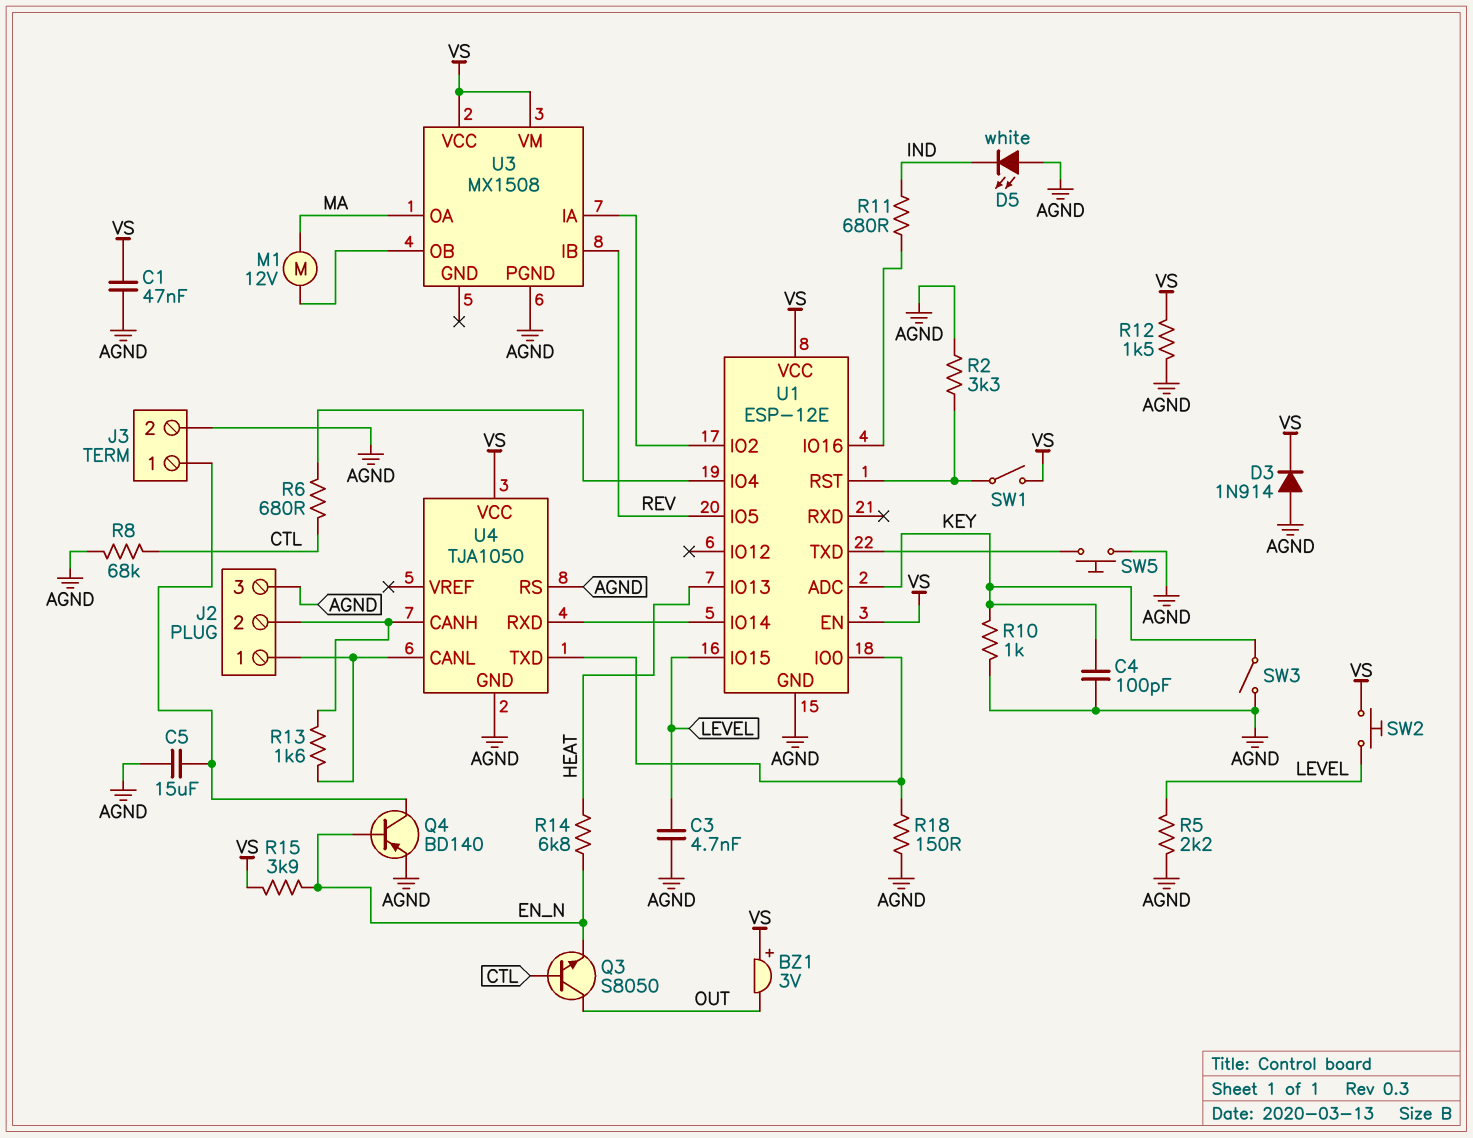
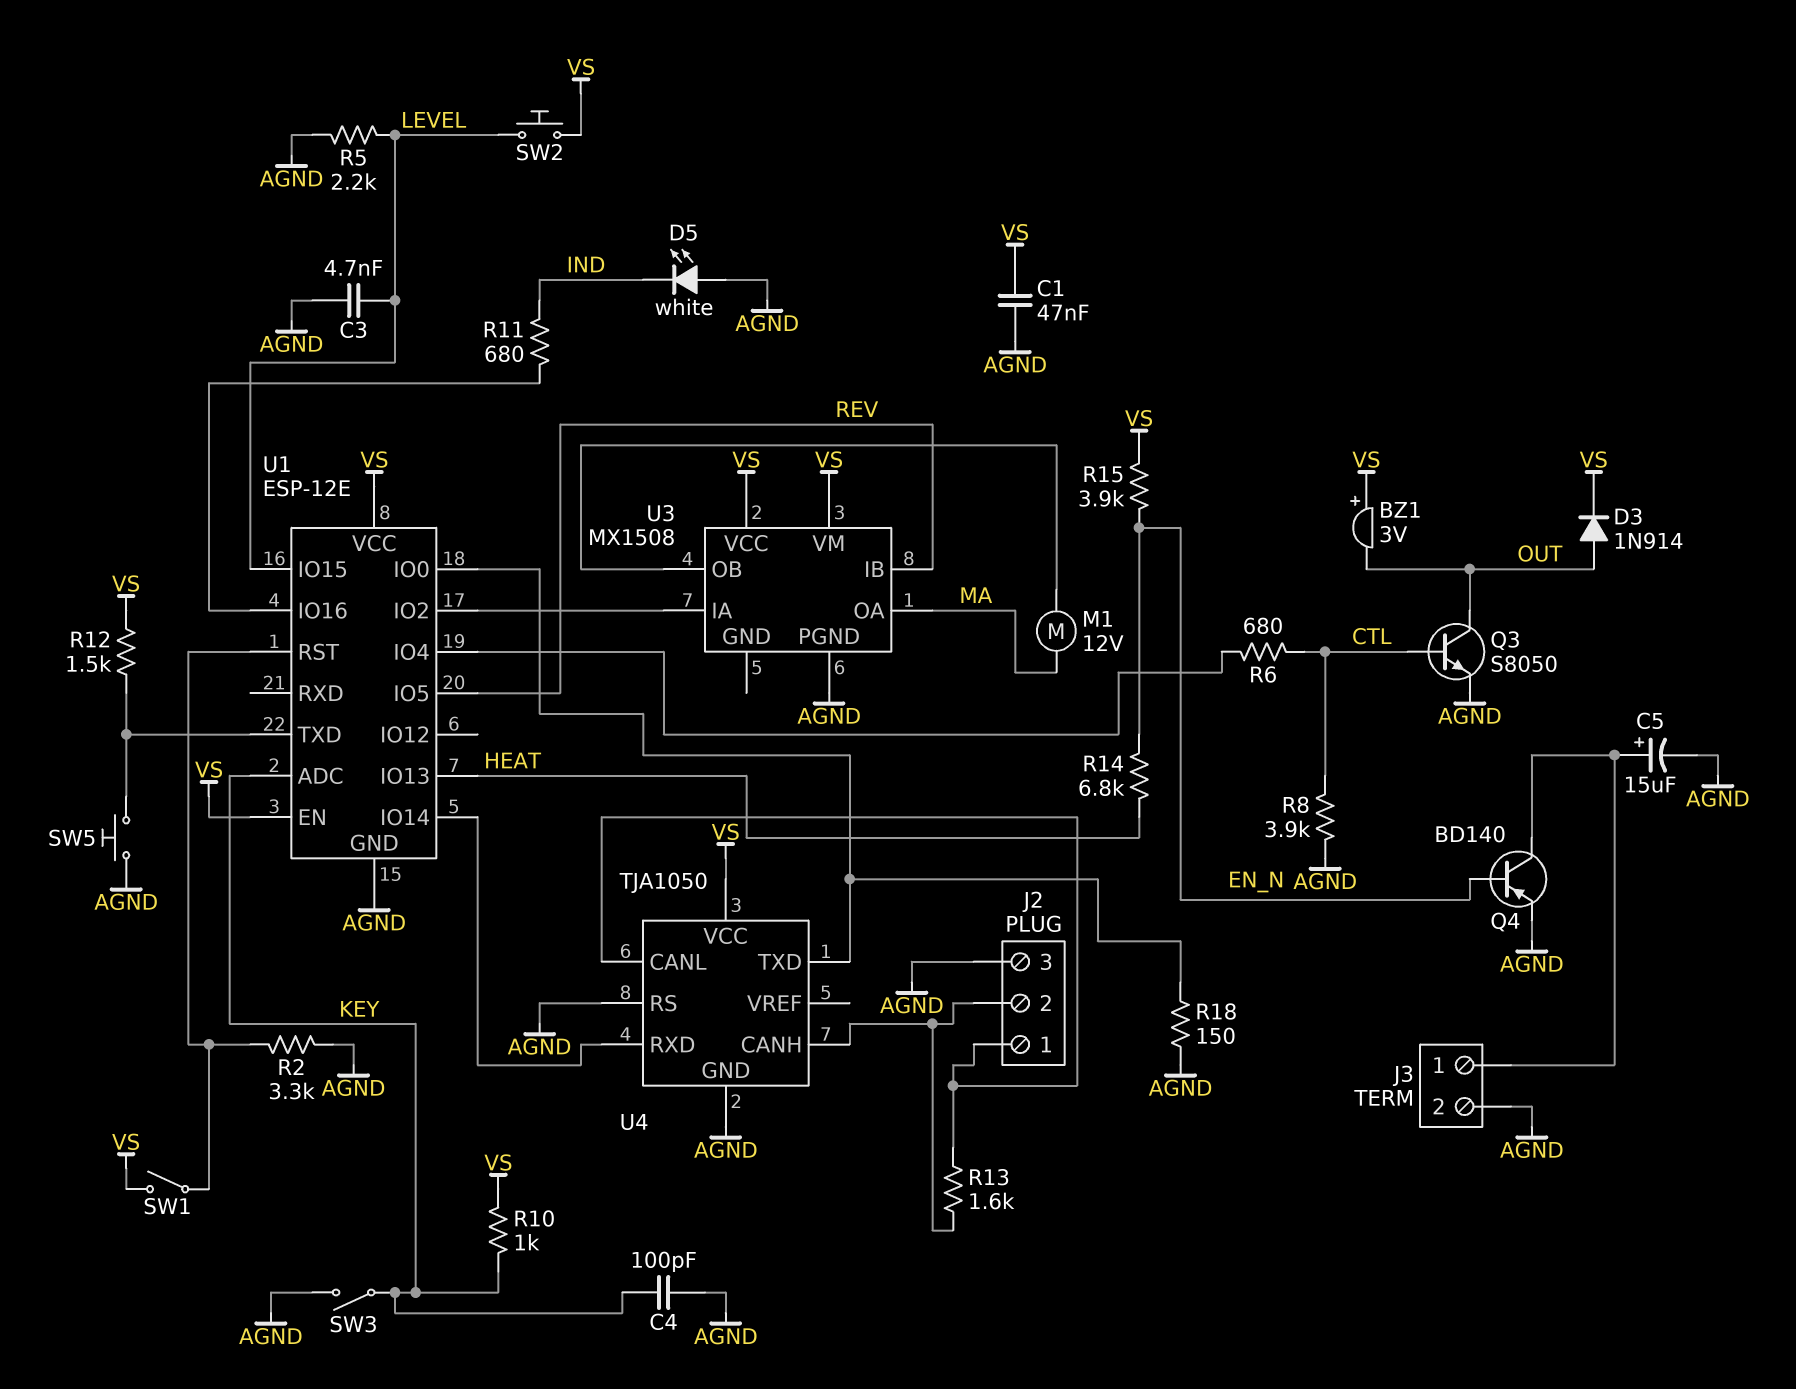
C5: 15uF (AGND, J3/1) -> 15uF (plus J3/1, minus AGND)
D3: diode 1N914 (A AGND, K VS) -> diode 1N914 (A OUT, K VS)
Q3: NPN S8050 (B CTL, C OUT, E EN_N) -> NPN S8050 (B CTL, C OUT, E AGND)
R8: 68k (AGND, CTL) -> 3.9k (AGND, CTL)
R10: 1k (AGND, KEY) -> 1k (KEY, VS)
R12: 1.5k (AGND, VS) -> 1.5k (U1/TXD, VS)

